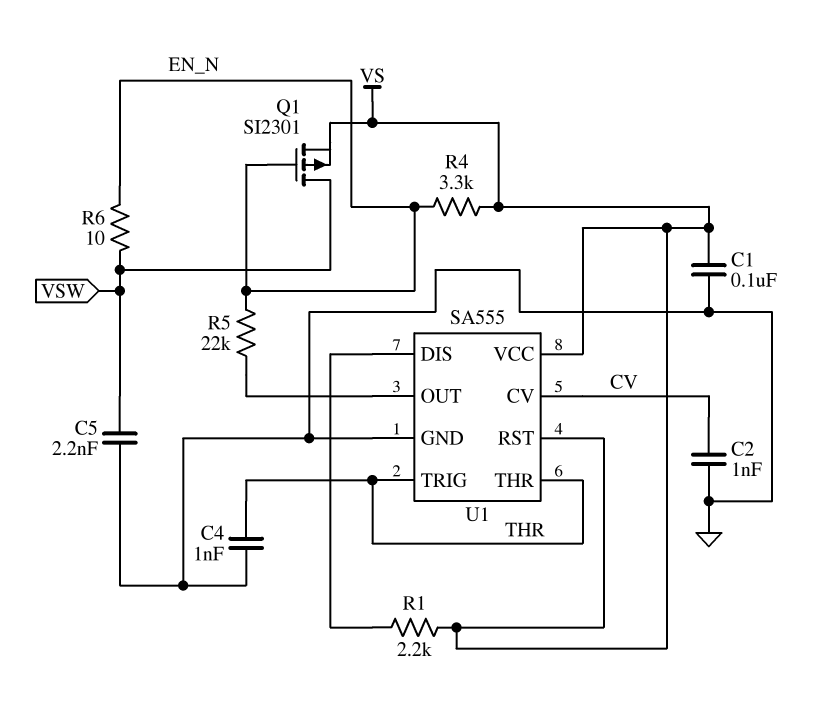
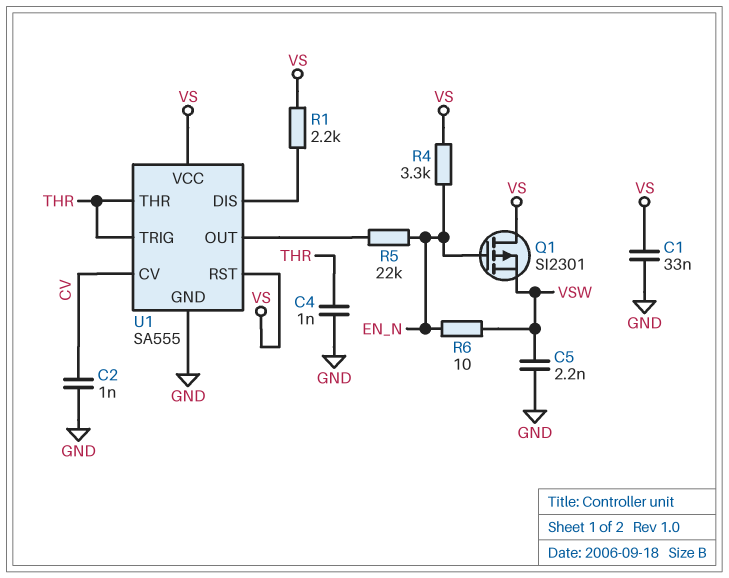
C1: 100nF (GND, VS) -> 33nF (GND, VS)
Q1: PMOS SI2301 (G EN_N, D VSW, S VS) -> PMOS SI2301 (G EN_N, D VS, S VSW)

